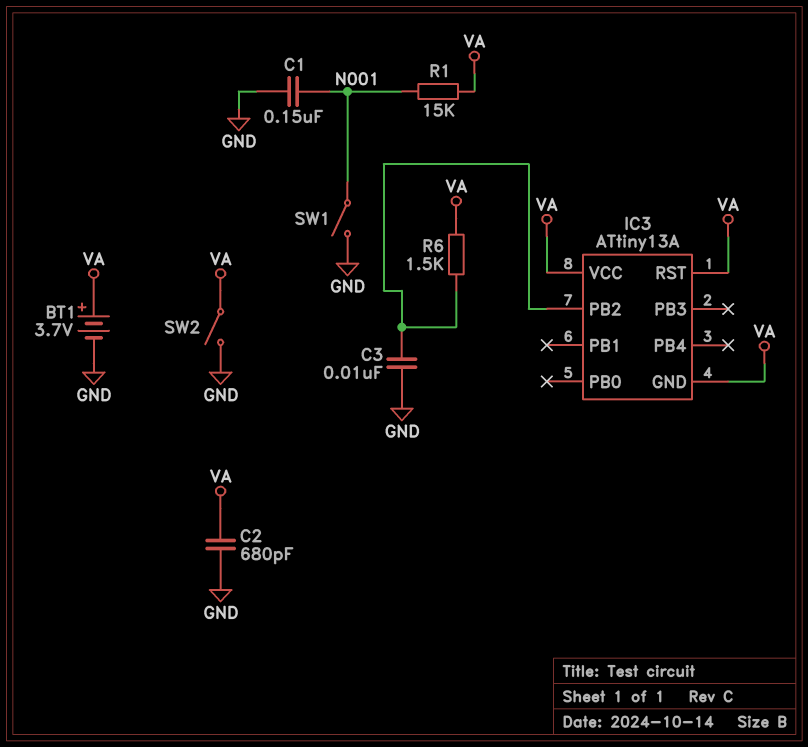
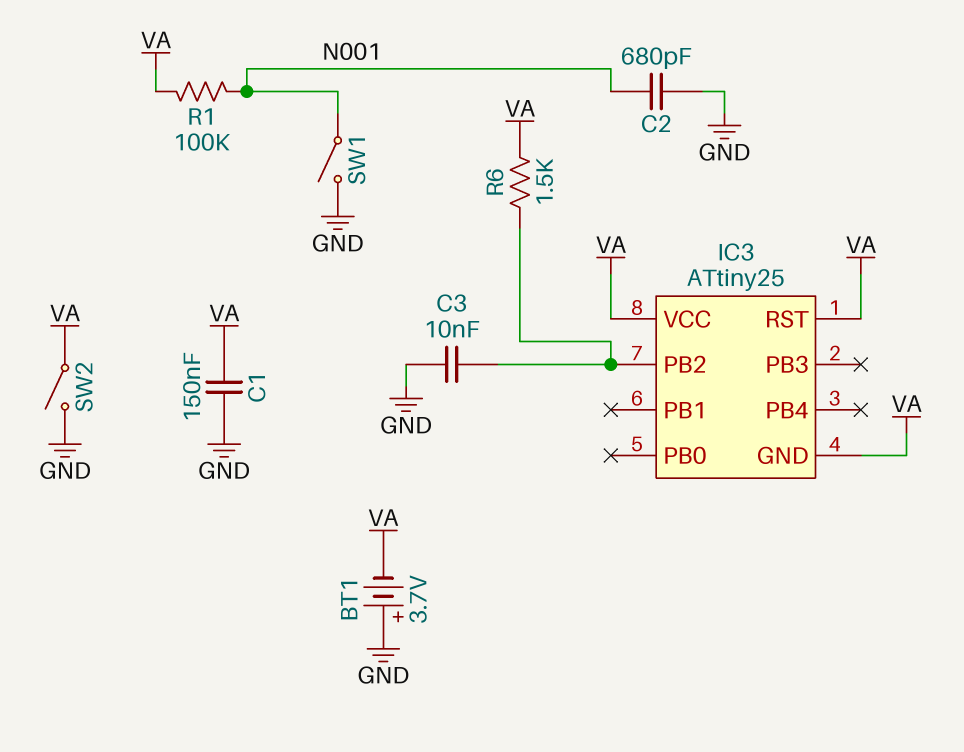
BT1: 3.7V (plus VA, minus GND) -> 3.7V (plus GND, minus VA)
C1: 150nF (GND, N001) -> 150nF (GND, VA)
C2: 680pF (GND, VA) -> 680pF (GND, N001)
IC3: ATtiny13A -> ATtiny25
R1: 15k (N001, VA) -> 100k (N001, VA)

